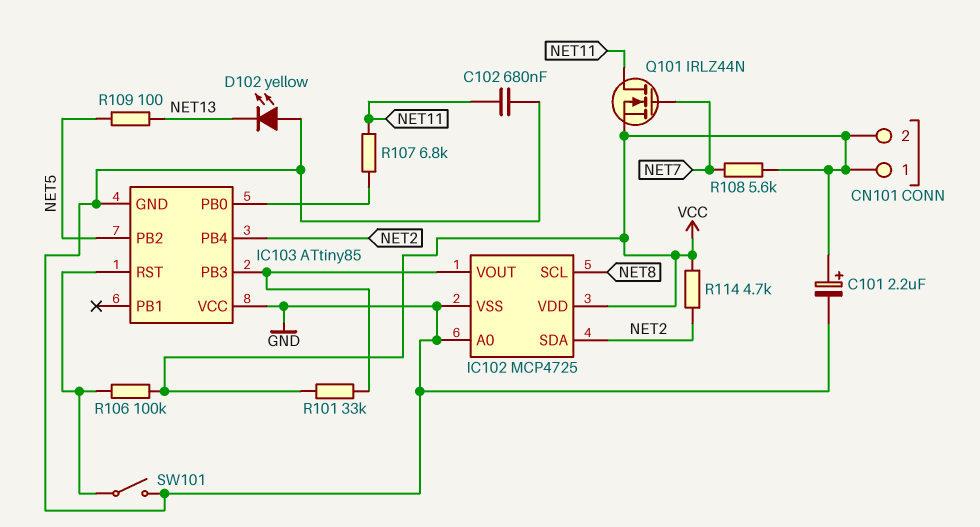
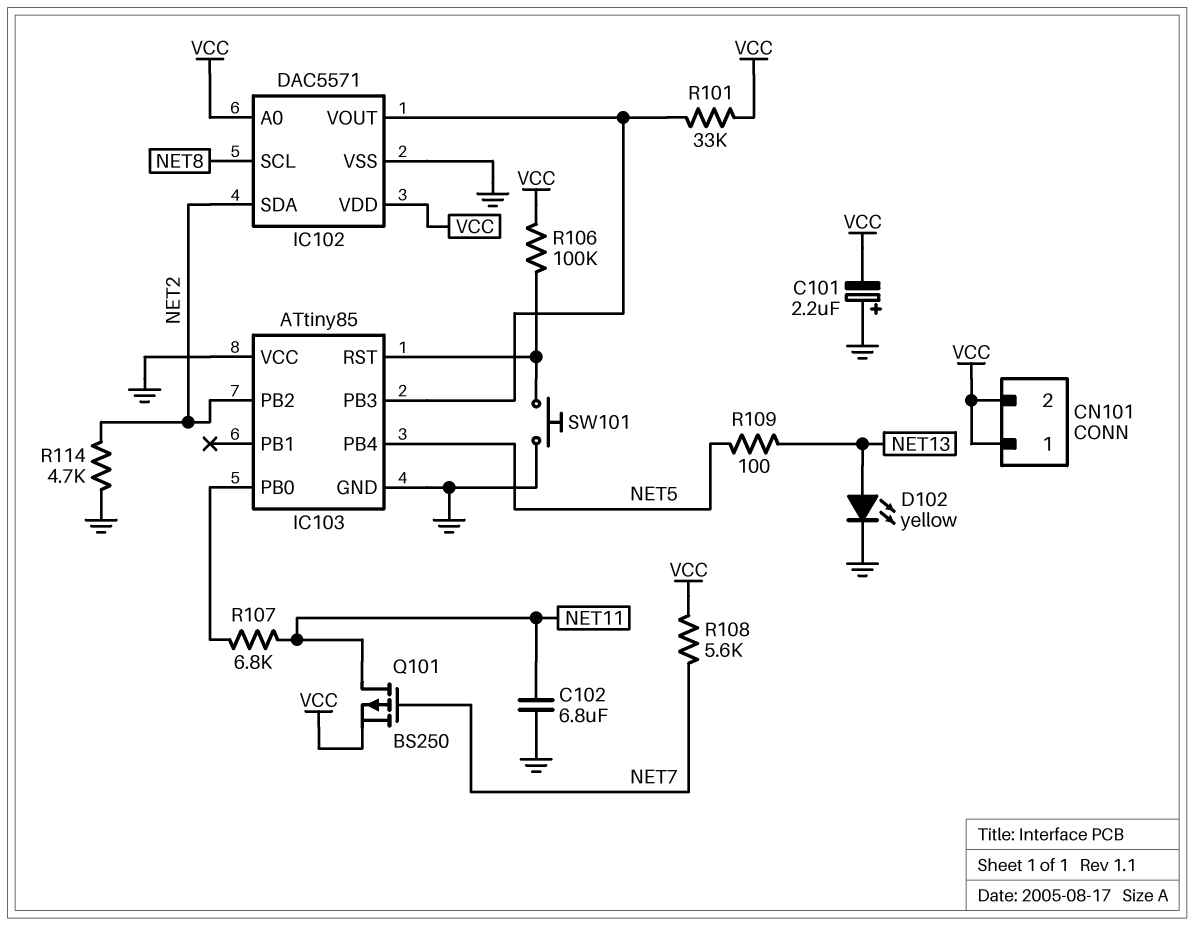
C101: 2.2uF (plus VCC, minus GND) -> 2.2uF (plus GND, minus VCC)
C102: 680nF (GND, NET11) -> 6.8uF (GND, NET11)
D102: LED yellow (A GND, K NET13) -> LED yellow (A NET13, K GND)
IC102: MCP4725 -> DAC5571
IC102 pin A0: GND -> VCC
IC103 pin PB2: NET5 -> NET2
IC103 pin PB4: NET2 -> NET5
Q101: NMOS IRLZ44N (G NET7, D NET11, S VCC) -> PMOS BS250 (G NET7, D NET11, S VCC)
R114: 4.7k (NET2, VCC) -> 4.7k (GND, NET2)
SW101: switch (GND, IC103/RST) -> button (GND, IC103/RST)

